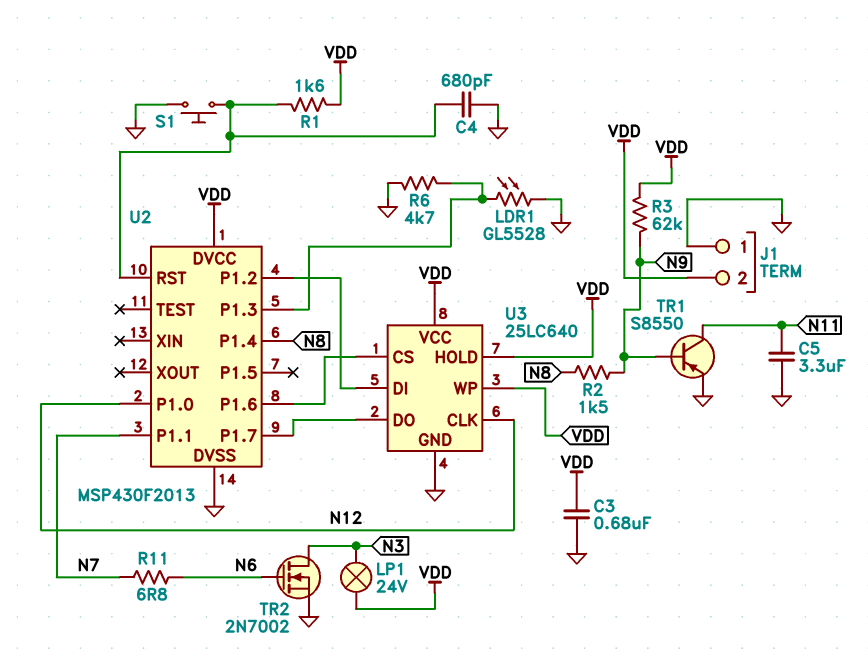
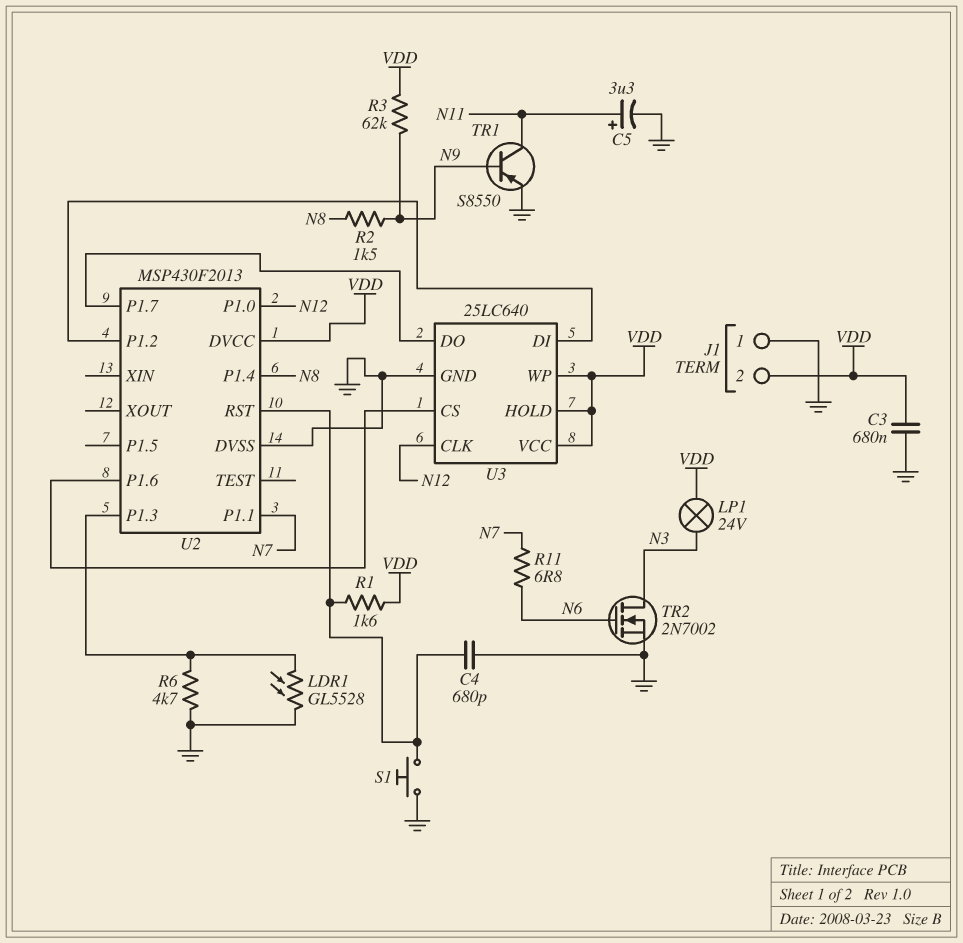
C5: 3.3uF (GND, N11) -> 3.3uF (plus N11, minus GND)

